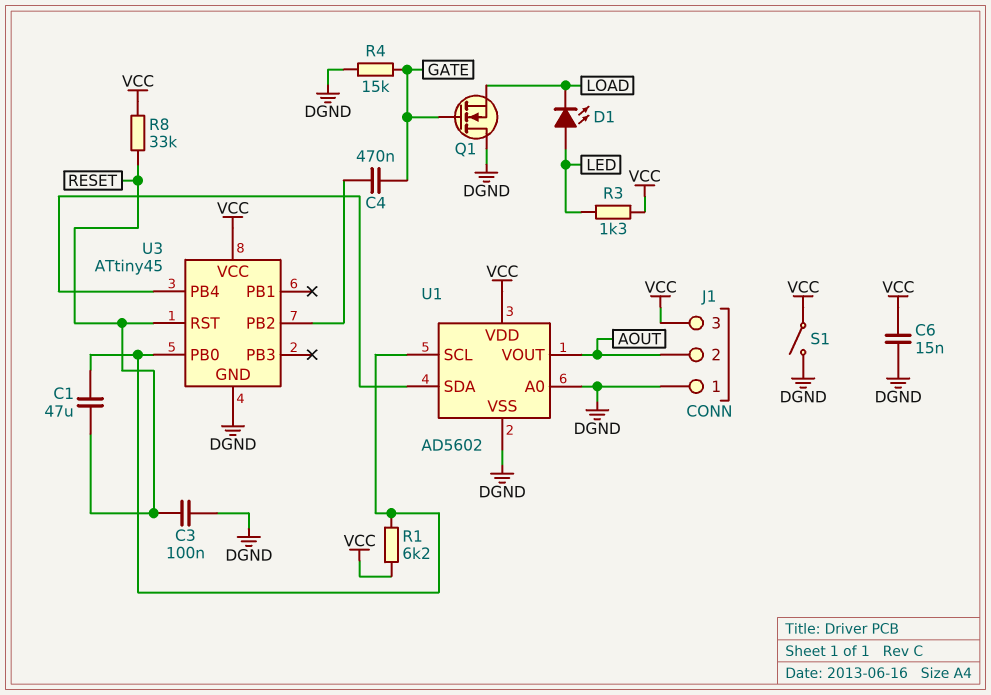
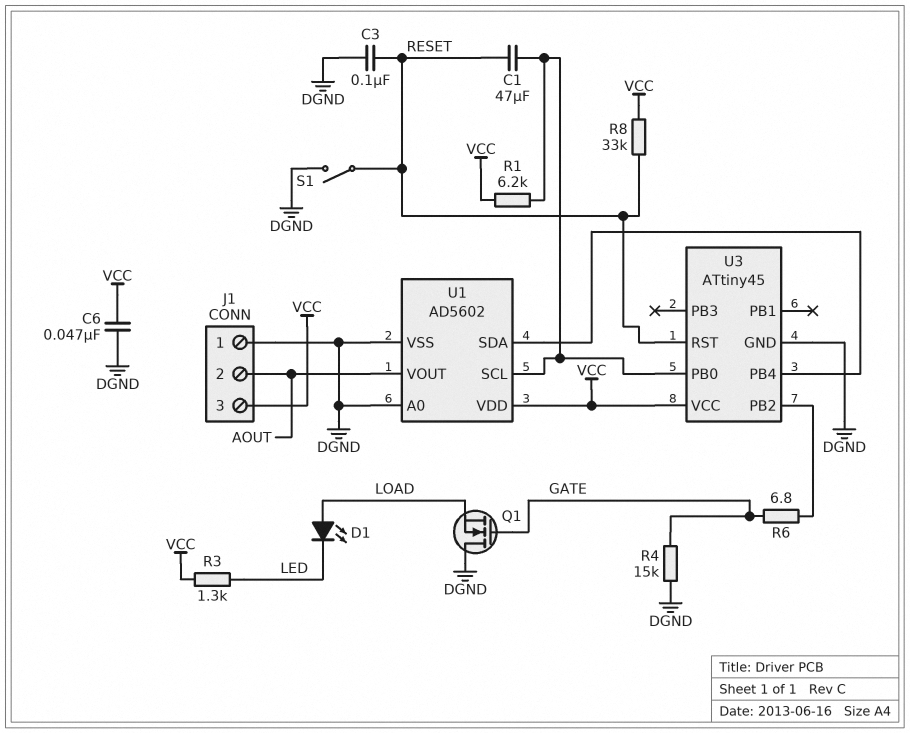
C4: 470nF (GATE, U3/PB2) -> none
C6: 15nF (DGND, VCC) -> 47nF (DGND, VCC)
D1: LED (A LED, K LOAD) -> LED (A LOAD, K LED)
R6: none -> 6.8 (GATE, U3/PB2)
S1: switch (DGND, VCC) -> switch (DGND, RESET)

